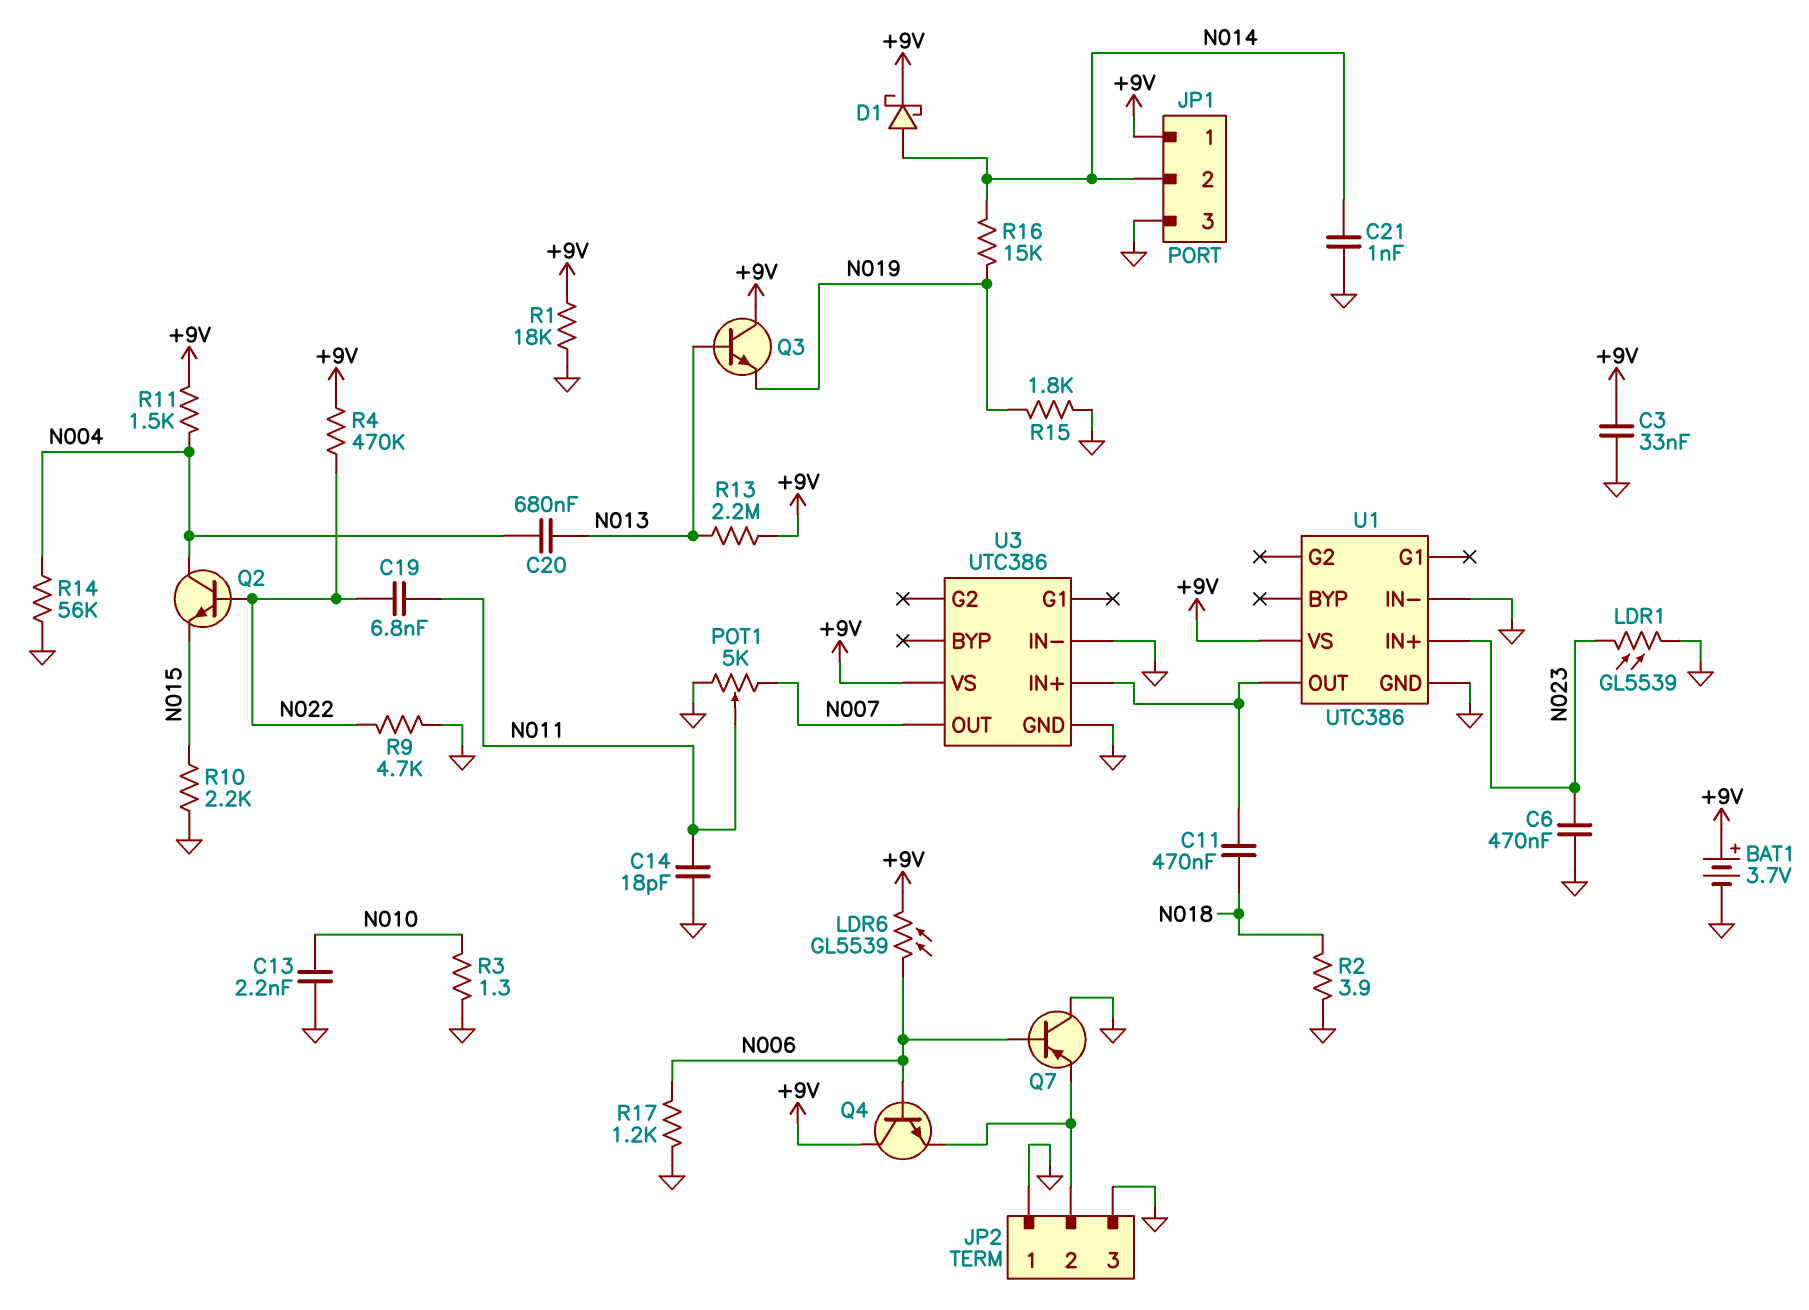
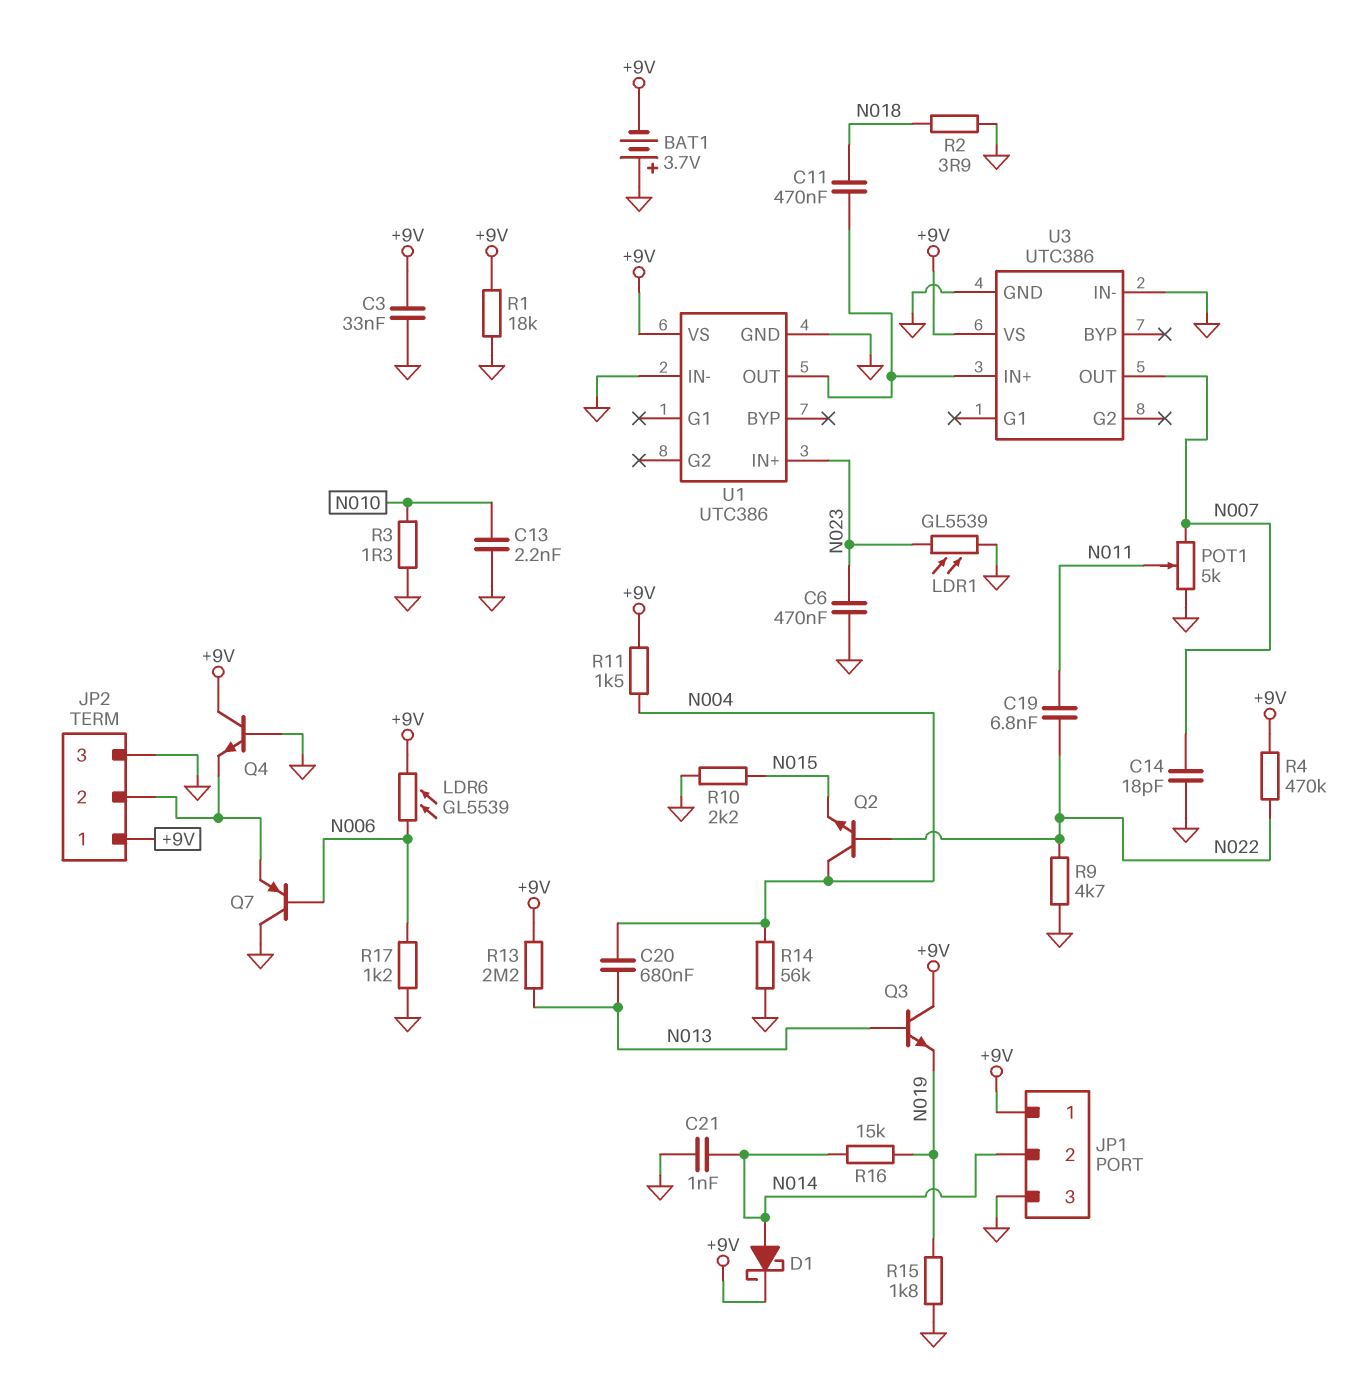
BAT1: 3.7V (plus +9V, minus GND) -> 3.7V (plus GND, minus +9V)
C14: 18pF (GND, N011) -> 18pF (GND, N007)
JP2 pin 1: GND -> +9V
Q4: NPN (B N006, C +9V, E JP2/2) -> NPN (B GND, C +9V, E JP2/2)

